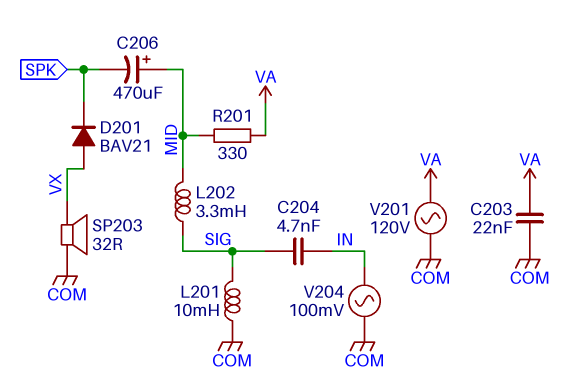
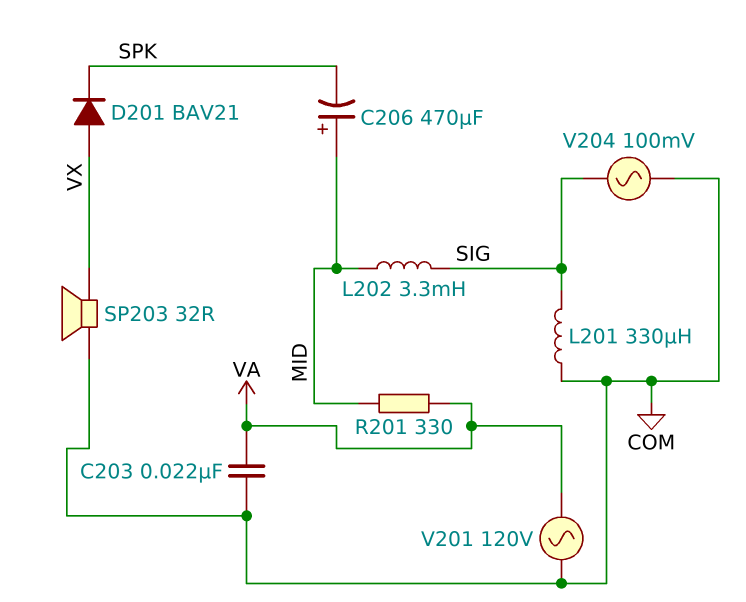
C204: 4.7nF (IN, SIG) -> none
L201: 10mH (COM, SIG) -> 330uH (COM, SIG)
V204: AC 100mV (COM, IN) -> AC 100mV (COM, SIG)

